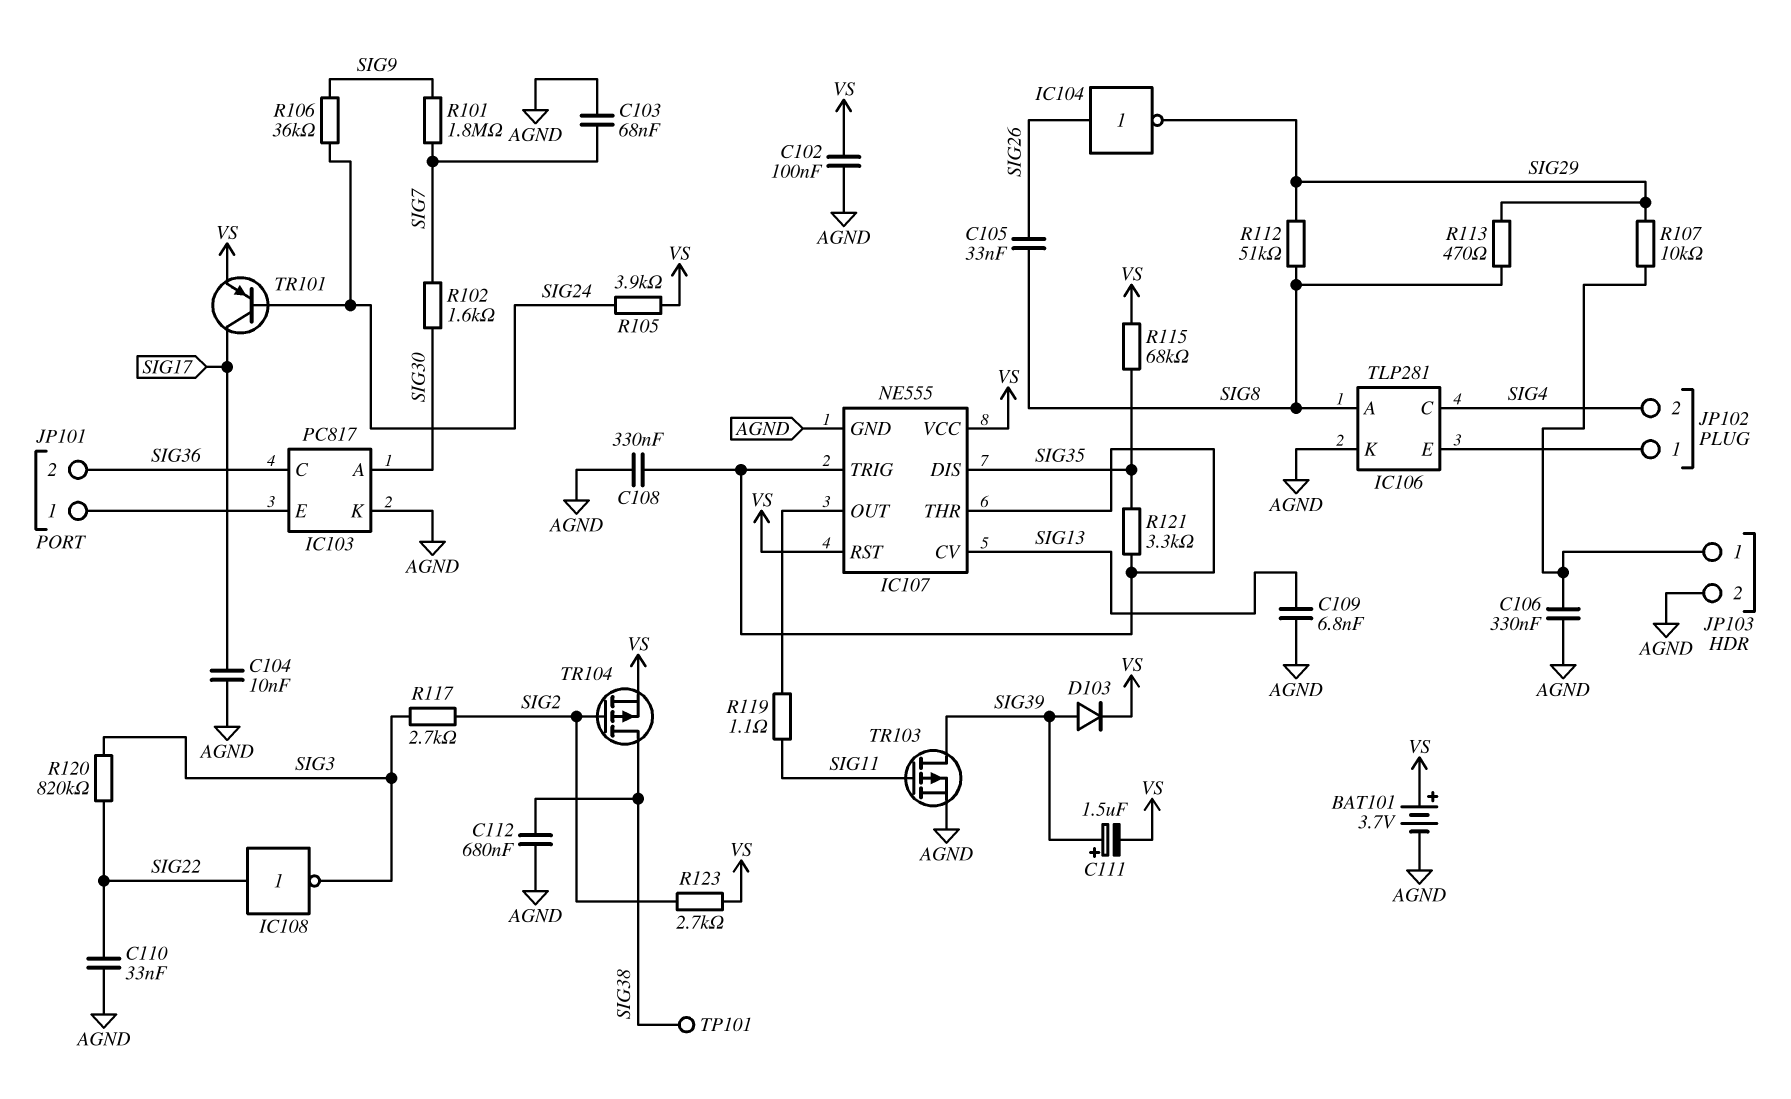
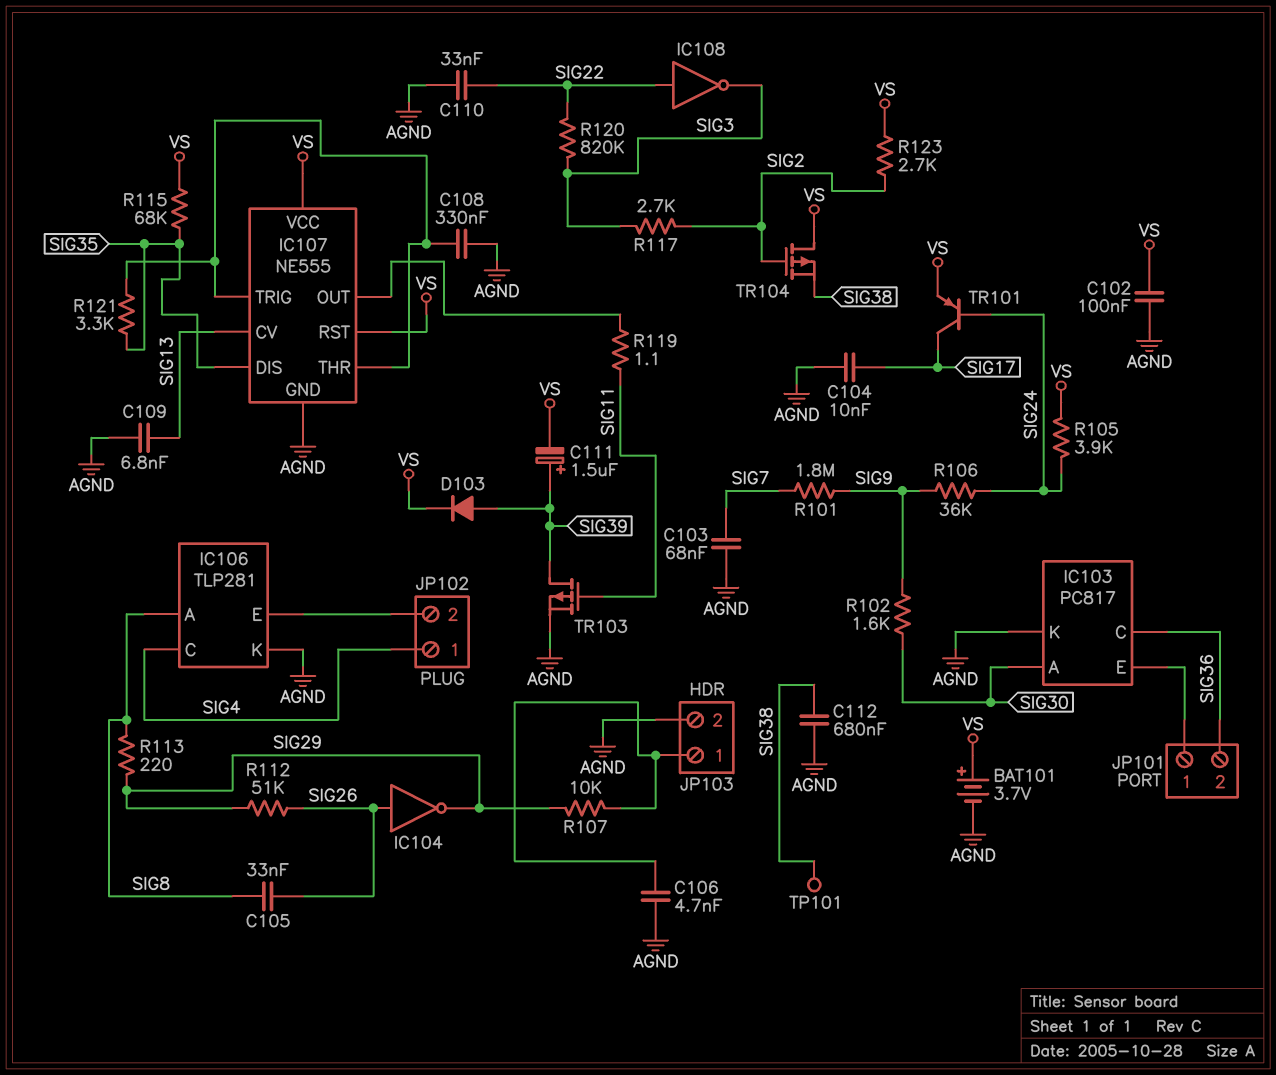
C106: 330nF (AGND, JP103/1) -> 4.7nF (AGND, JP103/1)
JP102 pin 1: IC106/E -> SIG4
JP102 pin 2: SIG4 -> IC106/E
R102: 1.6k (SIG7, SIG30) -> 1.6k (SIG9, SIG30)
R112: 51k (SIG8, SIG29) -> 51k (SIG26, SIG29)
R113: 470 (SIG8, SIG29) -> 220 (SIG8, SIG29)
TR104: PMOS (G SIG2, D SIG38, S VS) -> PMOS (G SIG2, D VS, S SIG38)

